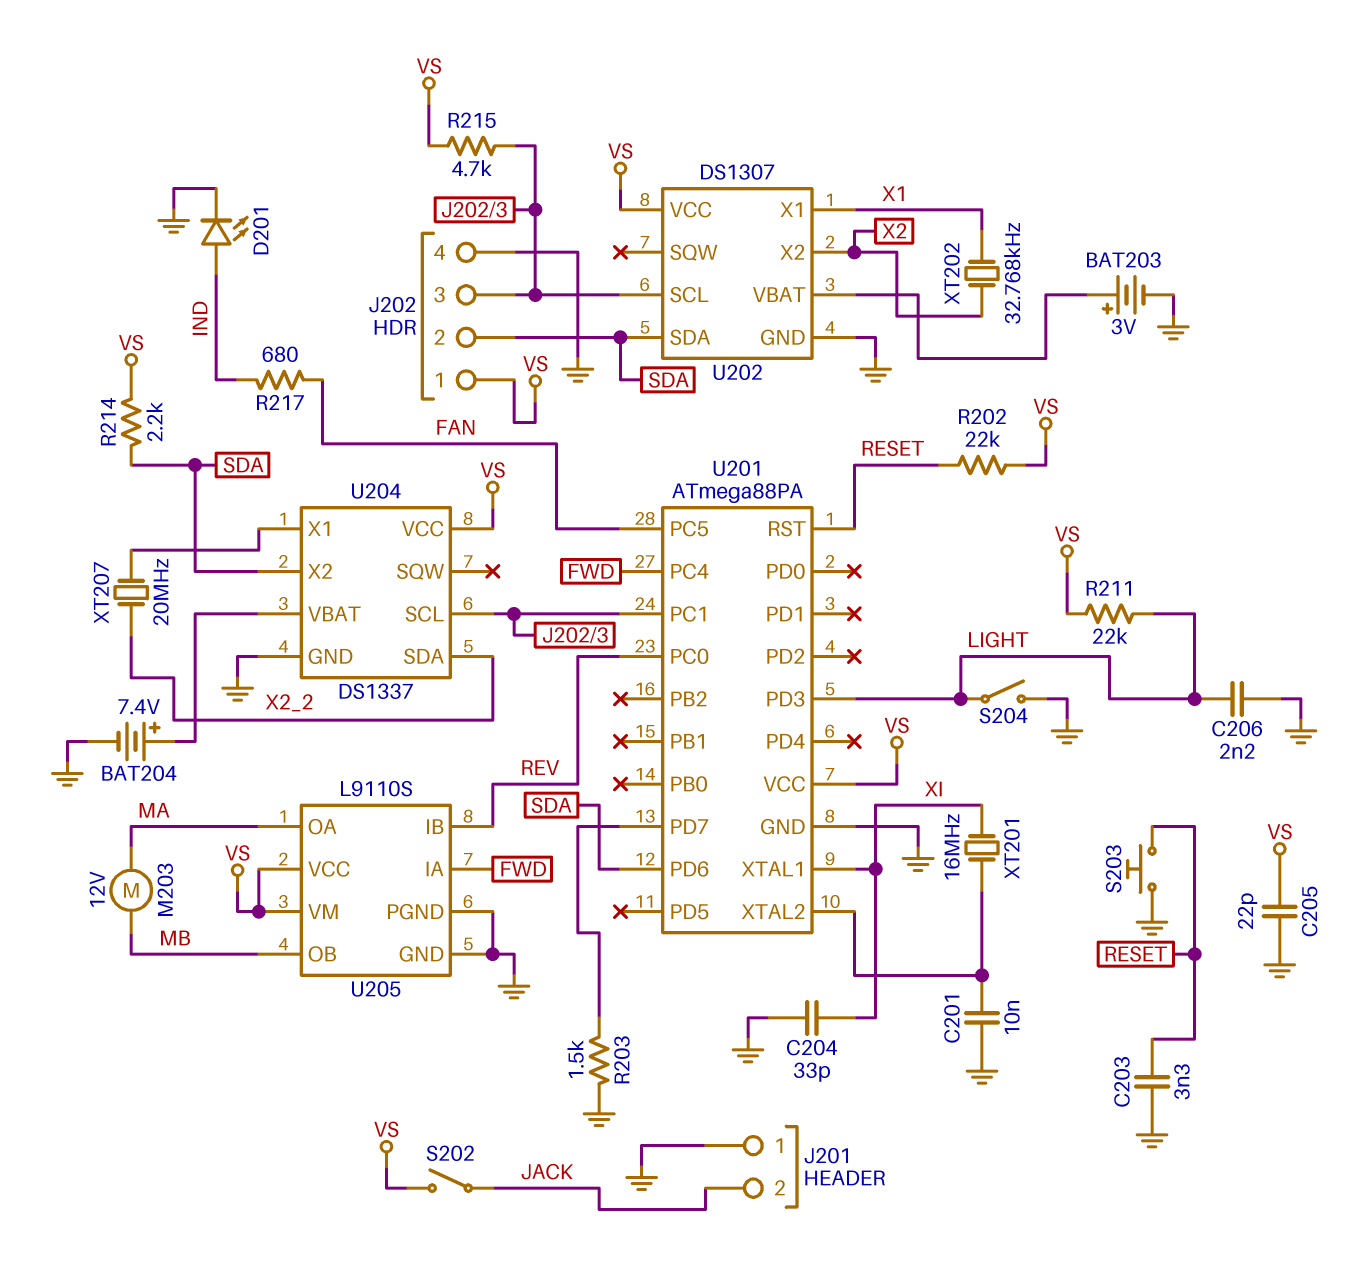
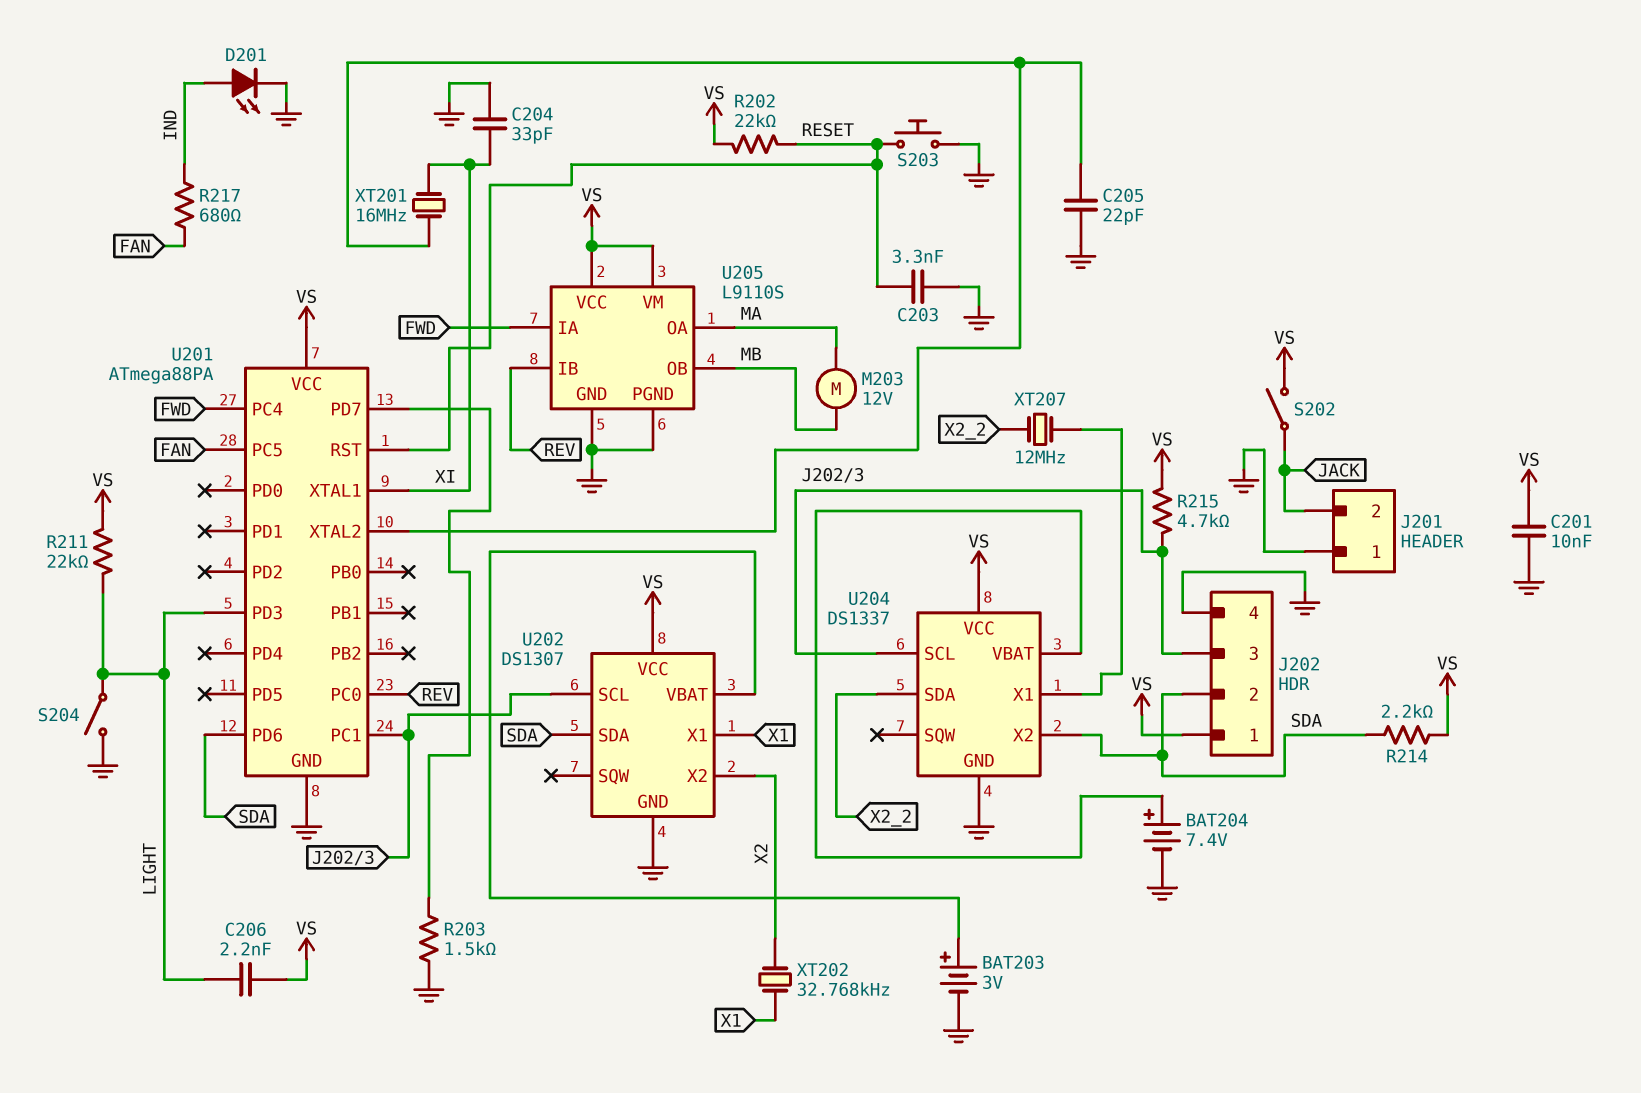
C201: 10nF (GND, U201/XTAL2) -> 10nF (GND, VS)
C205: 22pF (GND, VS) -> 22pF (GND, U201/XTAL2)
C206: 2.2nF (GND, LIGHT) -> 2.2nF (LIGHT, VS)
XT207: 20MHz (U204/X1, X2_2) -> 12MHz (U204/X1, X2_2)

